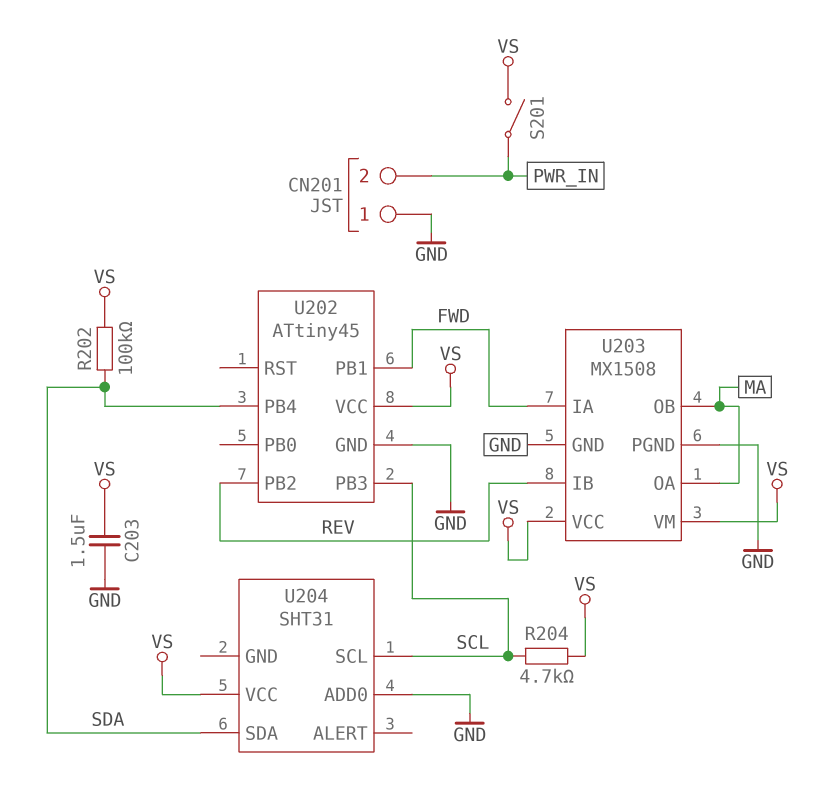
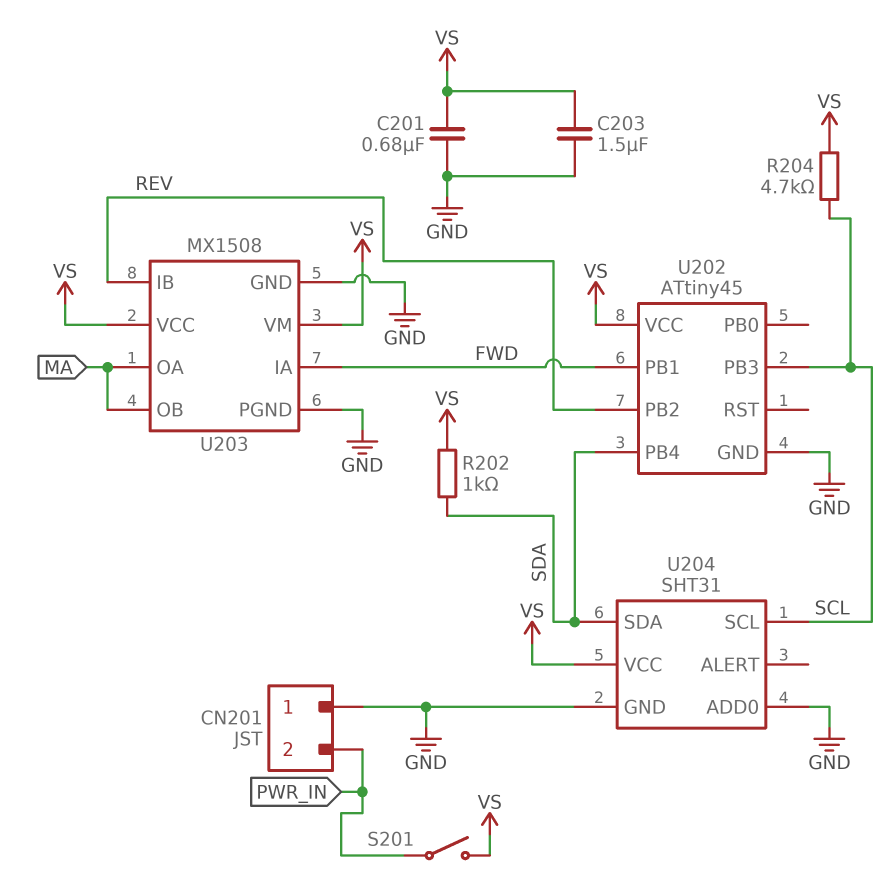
C201: none -> 680nF (GND, VS)
R202: 100k (SDA, VS) -> 1k (SDA, VS)
U204 pin GND: none -> GND

